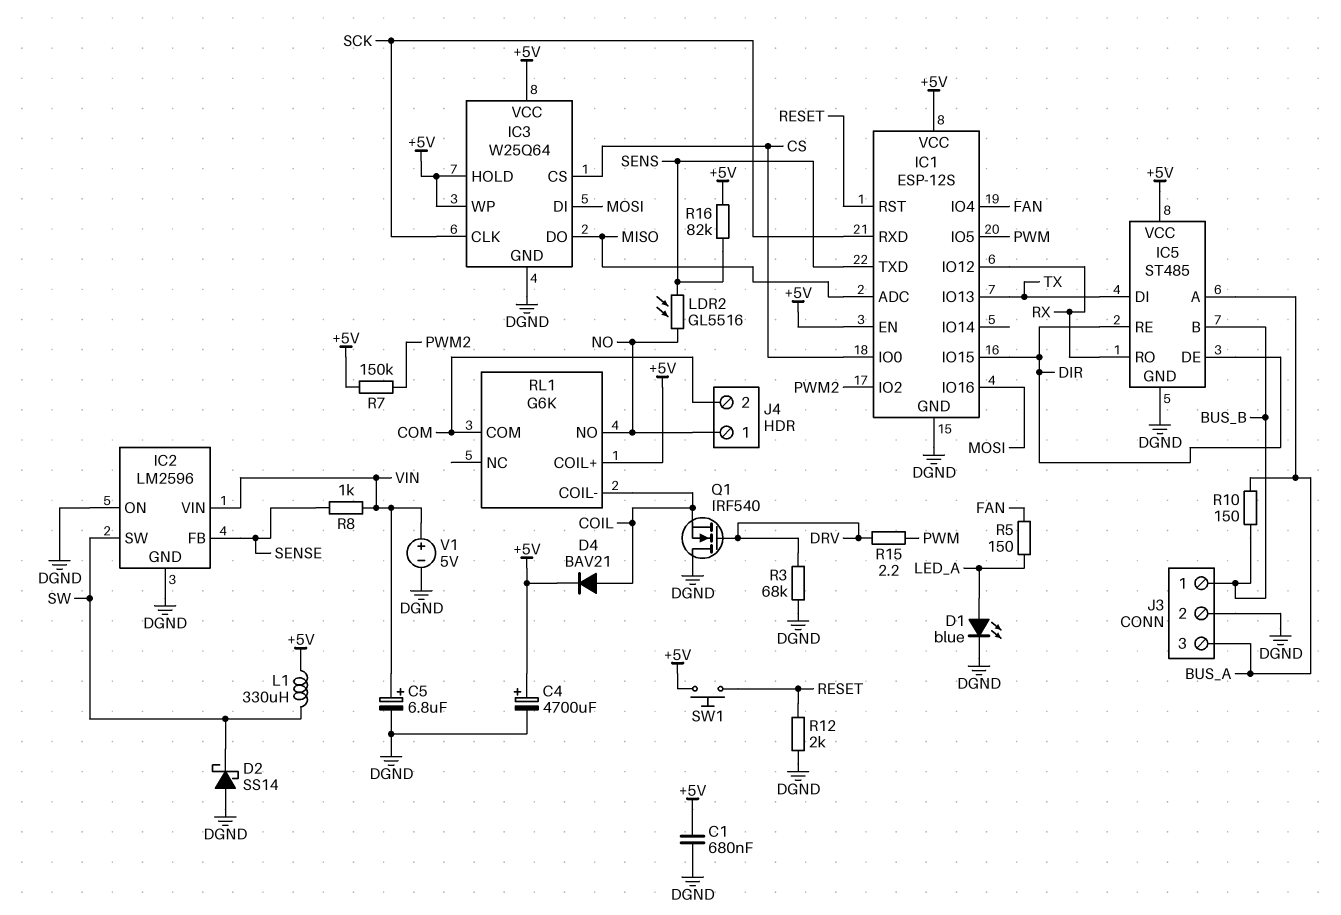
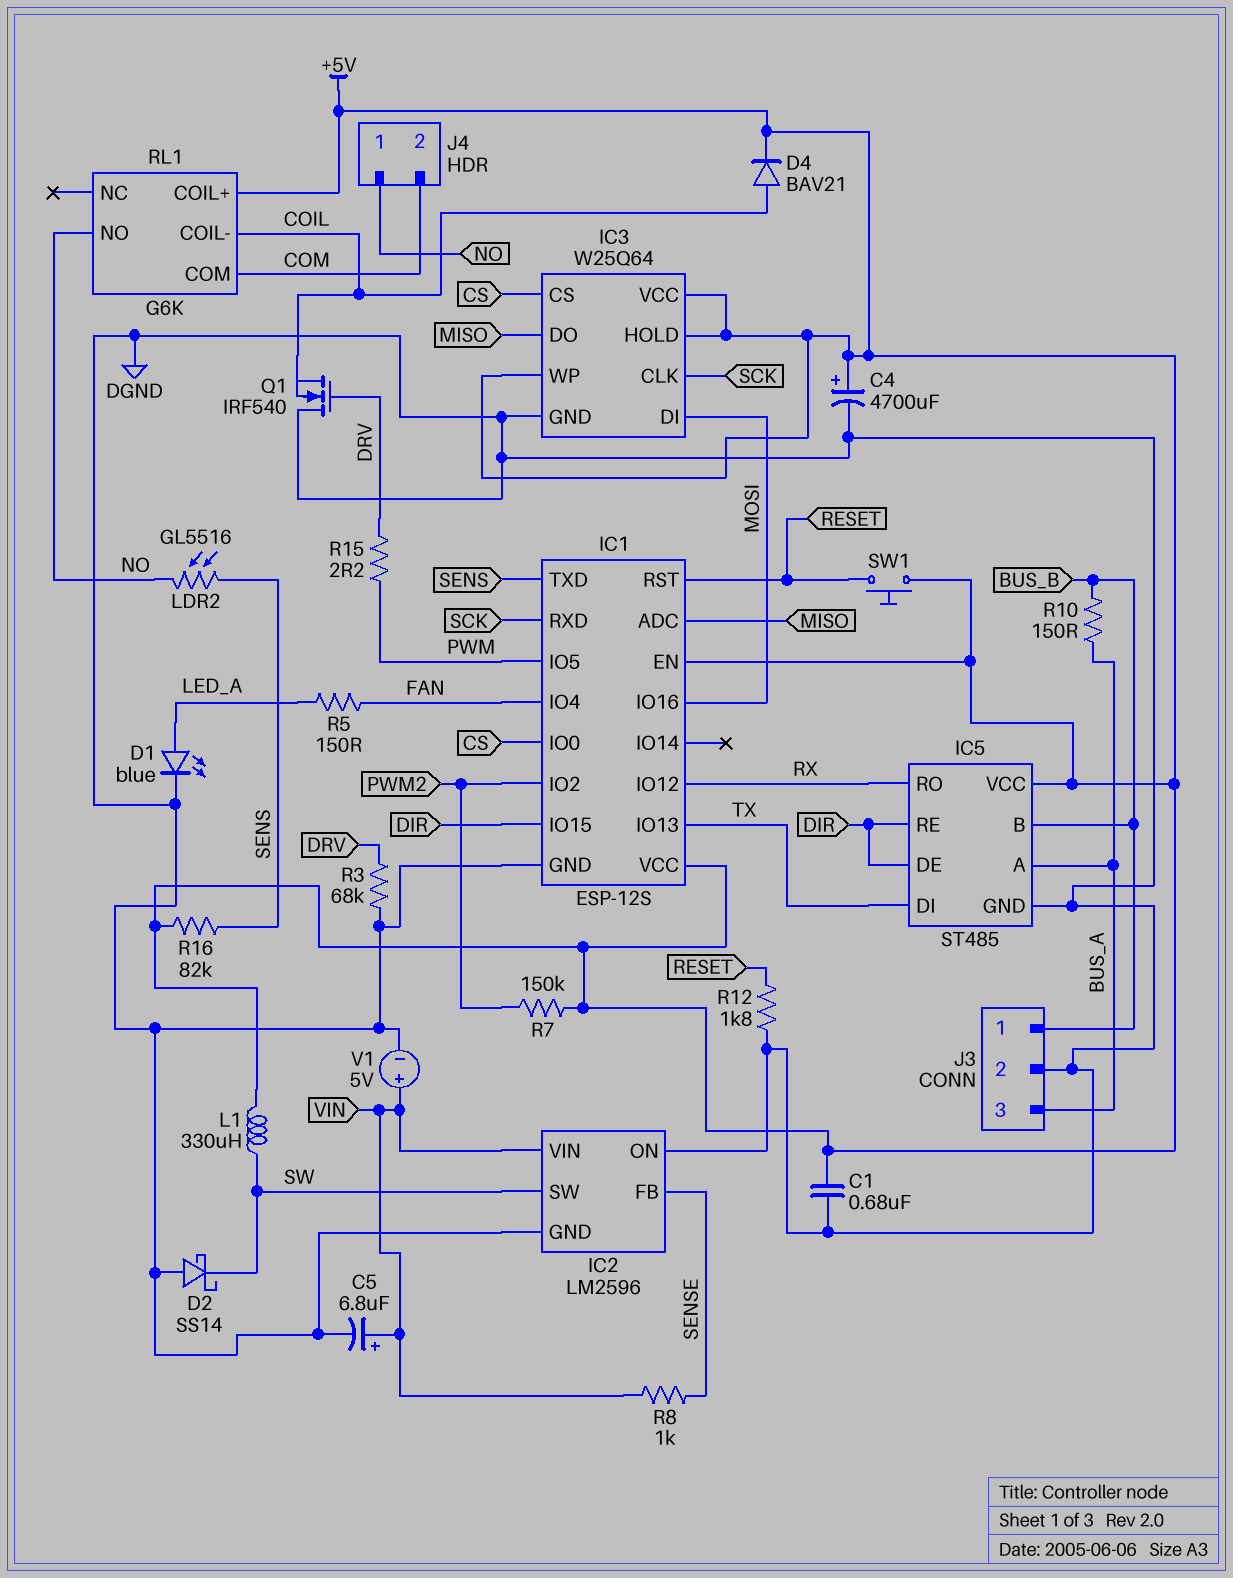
R12: 2k (DGND, RESET) -> 1.8k (DGND, RESET)

